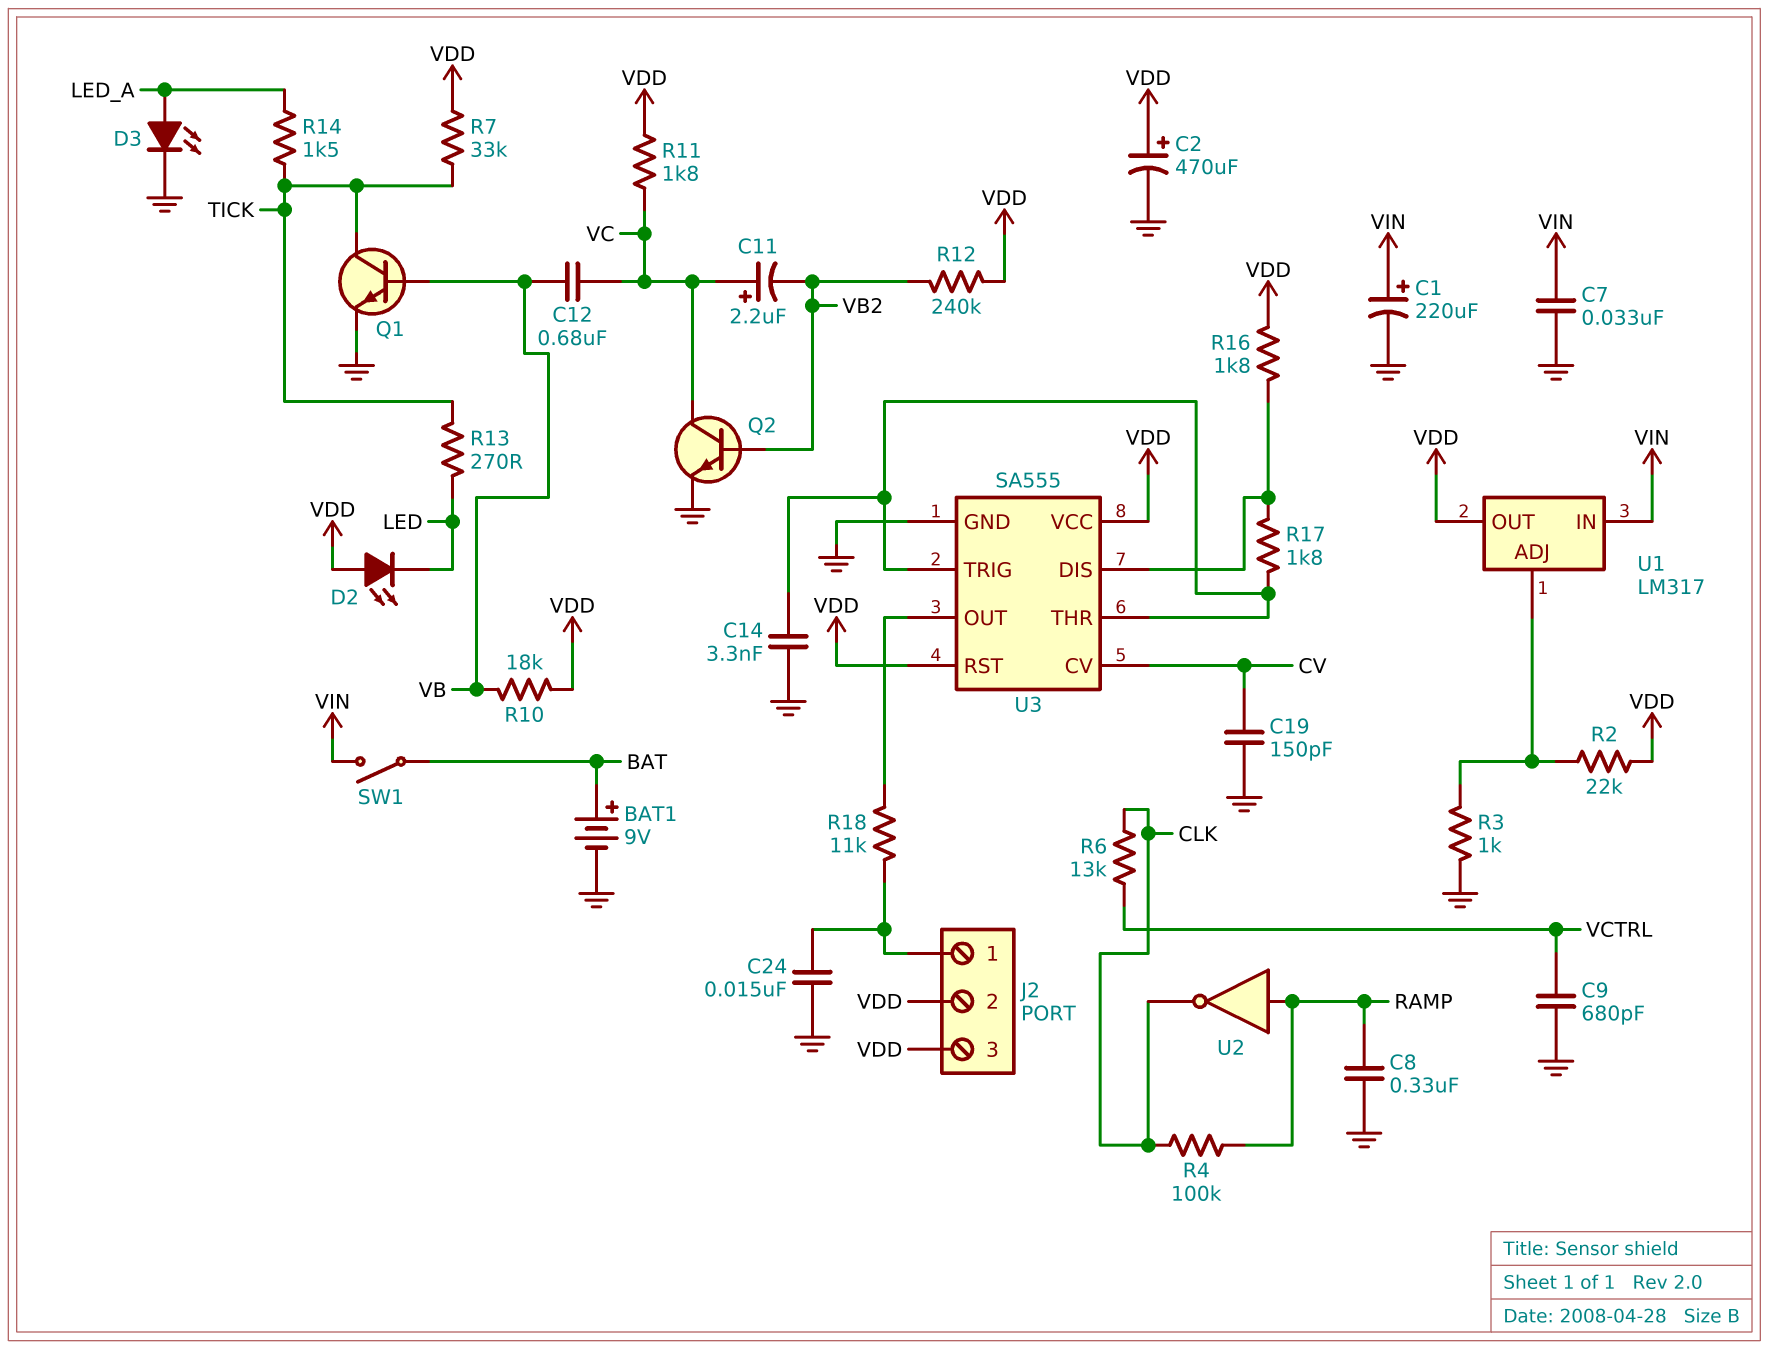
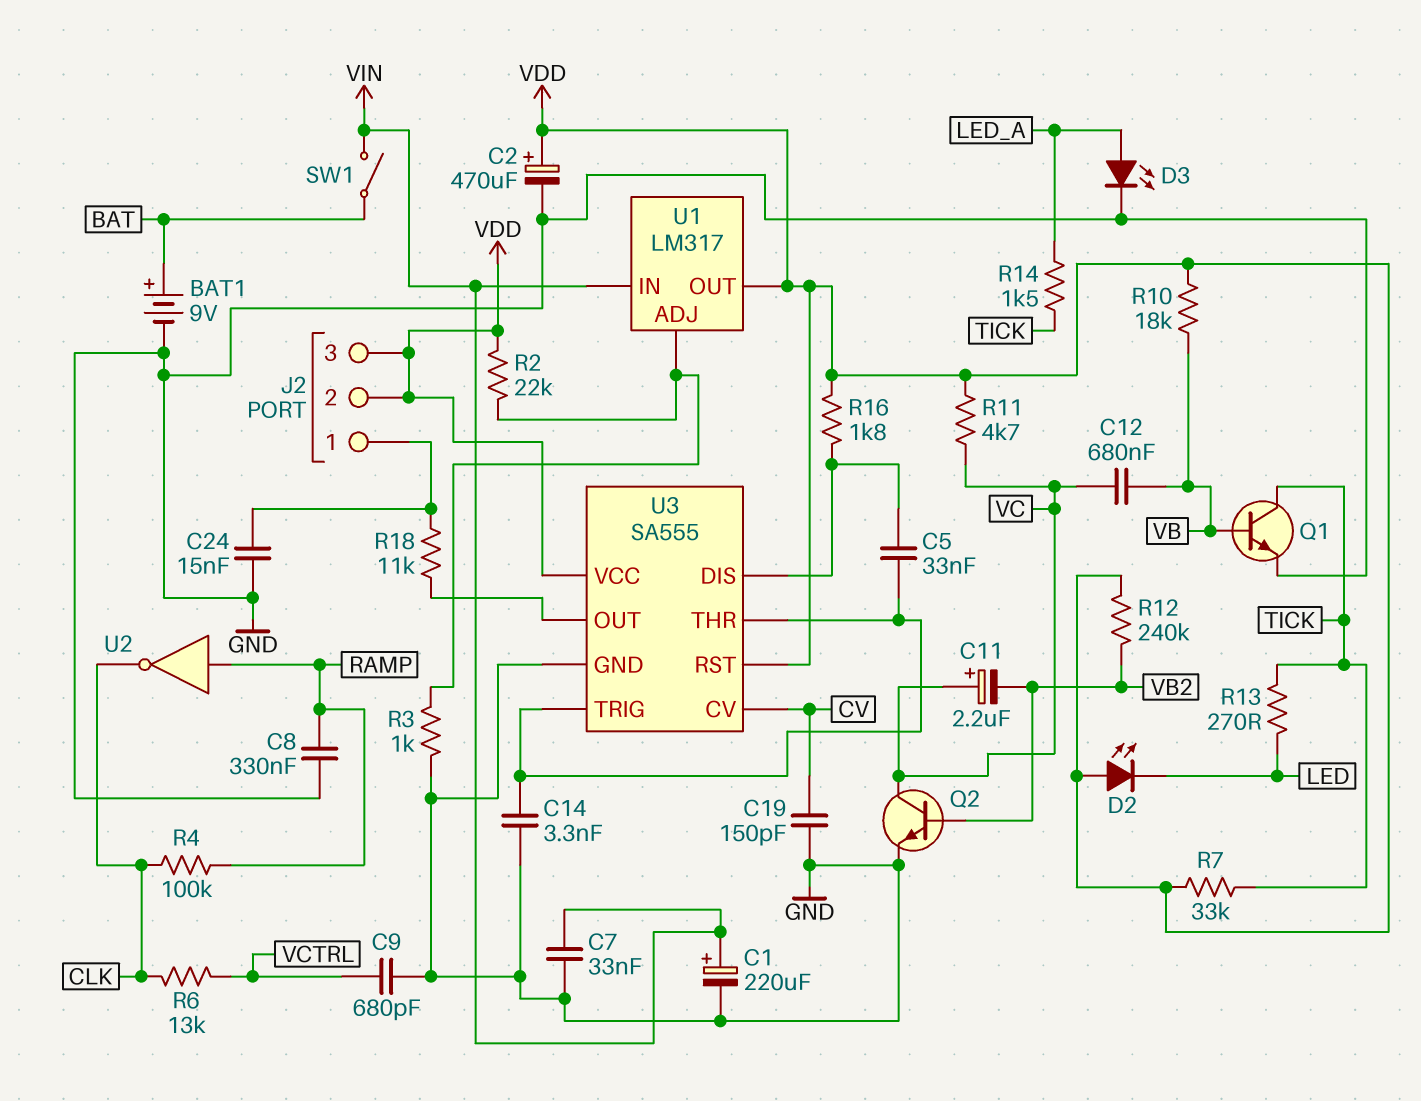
C5: none -> 33nF (U3/DIS, U3/THR)
R11: 1.8k (VC, VDD) -> 4.7k (VC, VDD)
R17: 1.8k (U3/DIS, U3/THR) -> none

